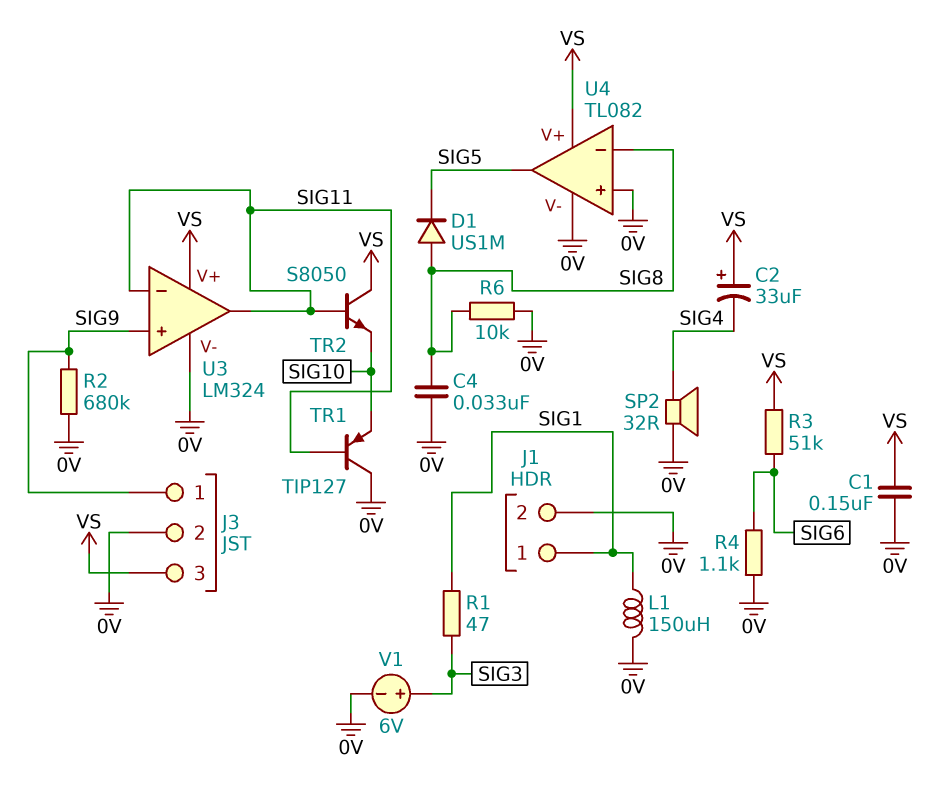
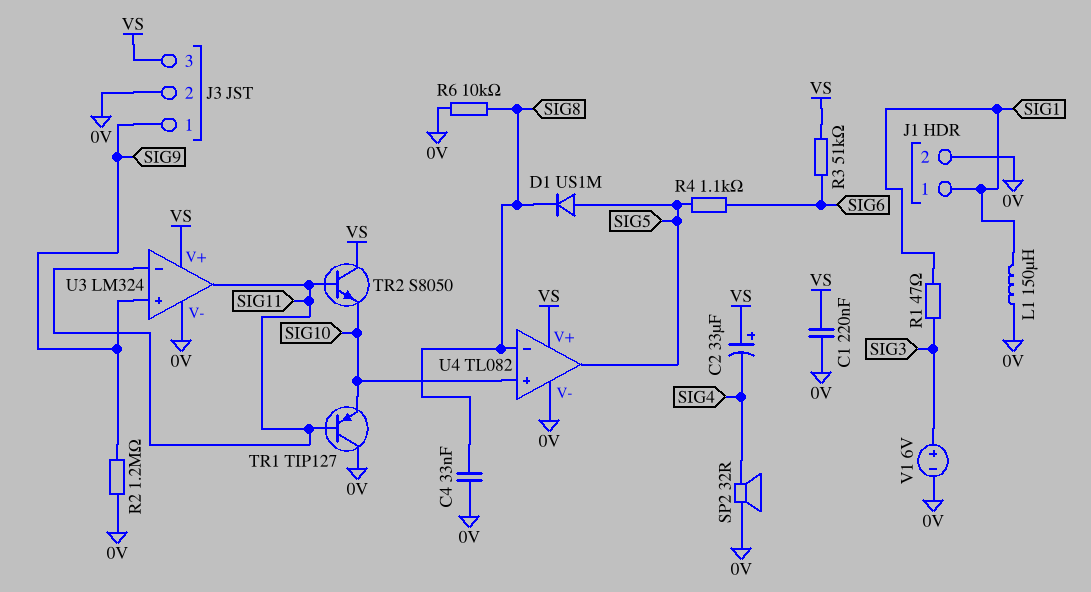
C1: 150nF (0V, VS) -> 220nF (0V, VS)
D1: diode US1M (A SIG8, K SIG5) -> diode US1M (A SIG5, K SIG8)
R2: 680k (0V, SIG9) -> 1.2M (0V, SIG9)
R4: 1.1k (0V, SIG6) -> 1.1k (SIG5, SIG6)
U4 pin in+: 0V -> SIG10

